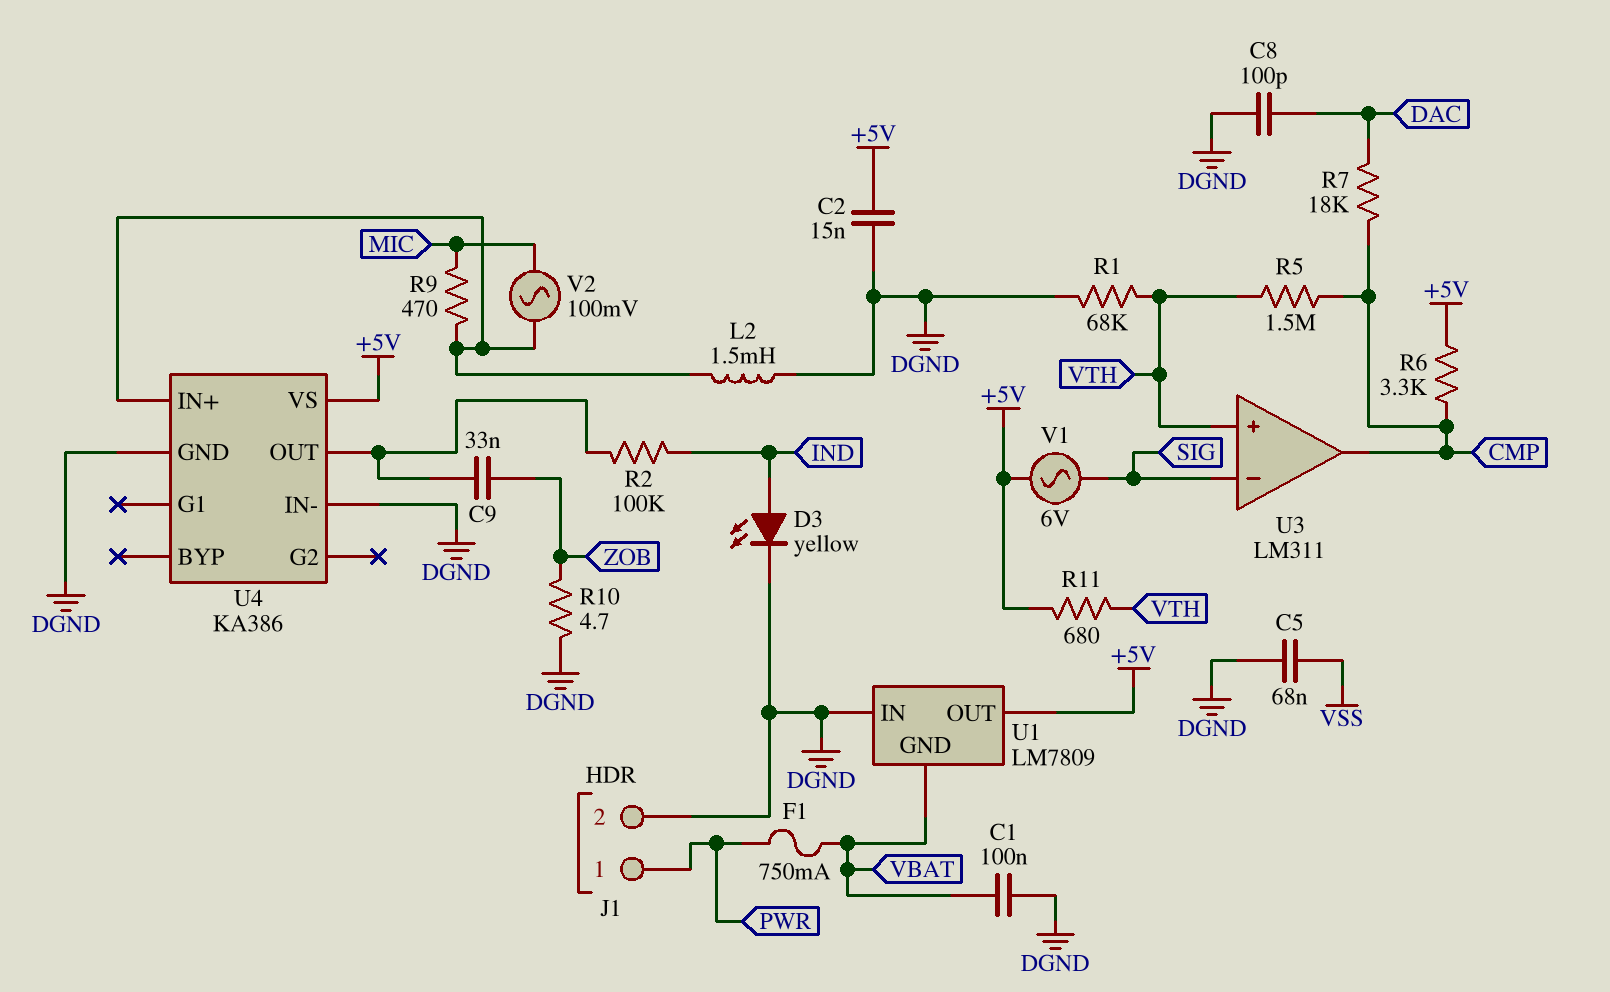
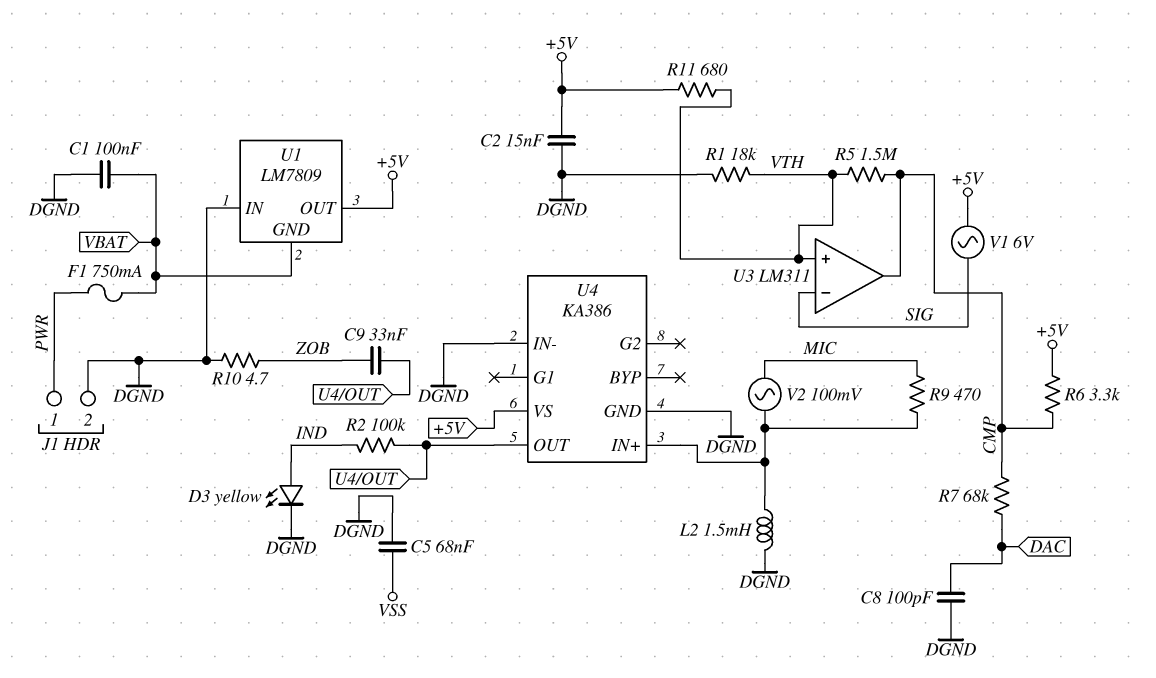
R1: 68k (DGND, VTH) -> 18k (DGND, VTH)
R7: 18k (CMP, DAC) -> 68k (CMP, DAC)

